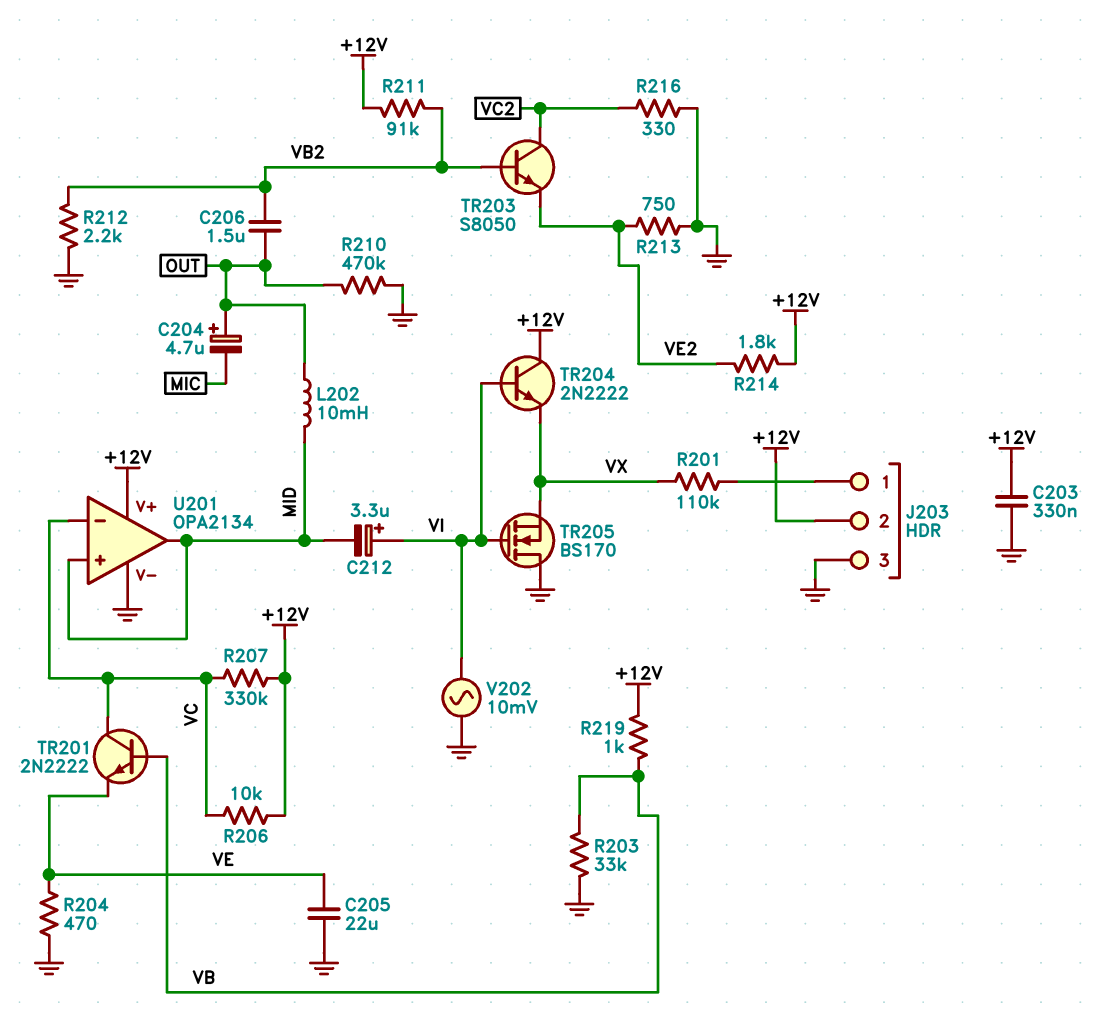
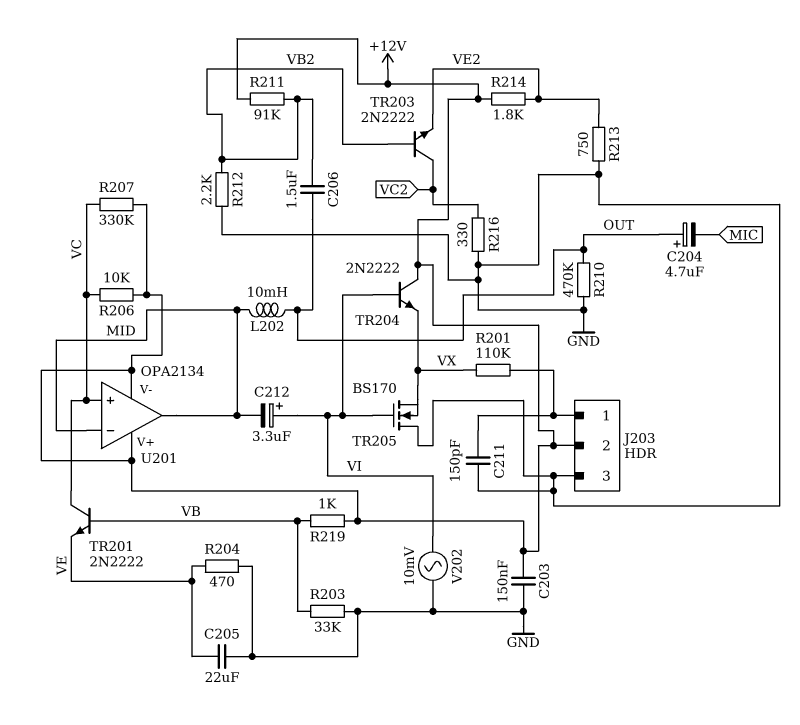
C203: 330nF (+12V, GND) -> 150nF (+12V, GND)
C211: none -> 150pF (GND, J203/1)
TR203: NPN S8050 (B VB2, C VC2, E VE2) -> NPN 2N2222 (B VB2, C VC2, E VE2)
U201 pin V-: GND -> +12V
U201 pin in+: MID -> VC
U201 pin in-: VC -> MID

